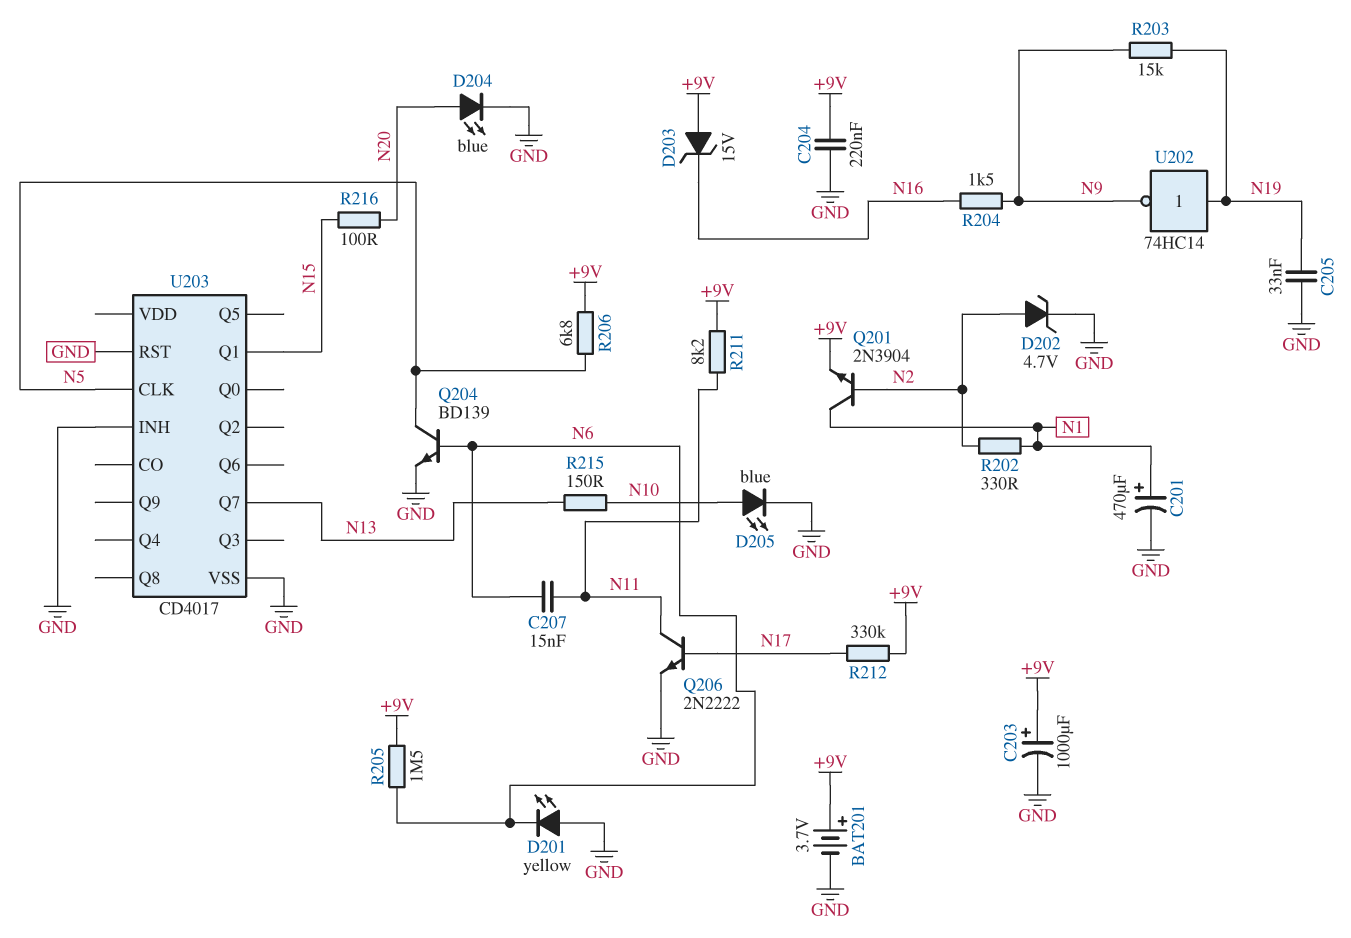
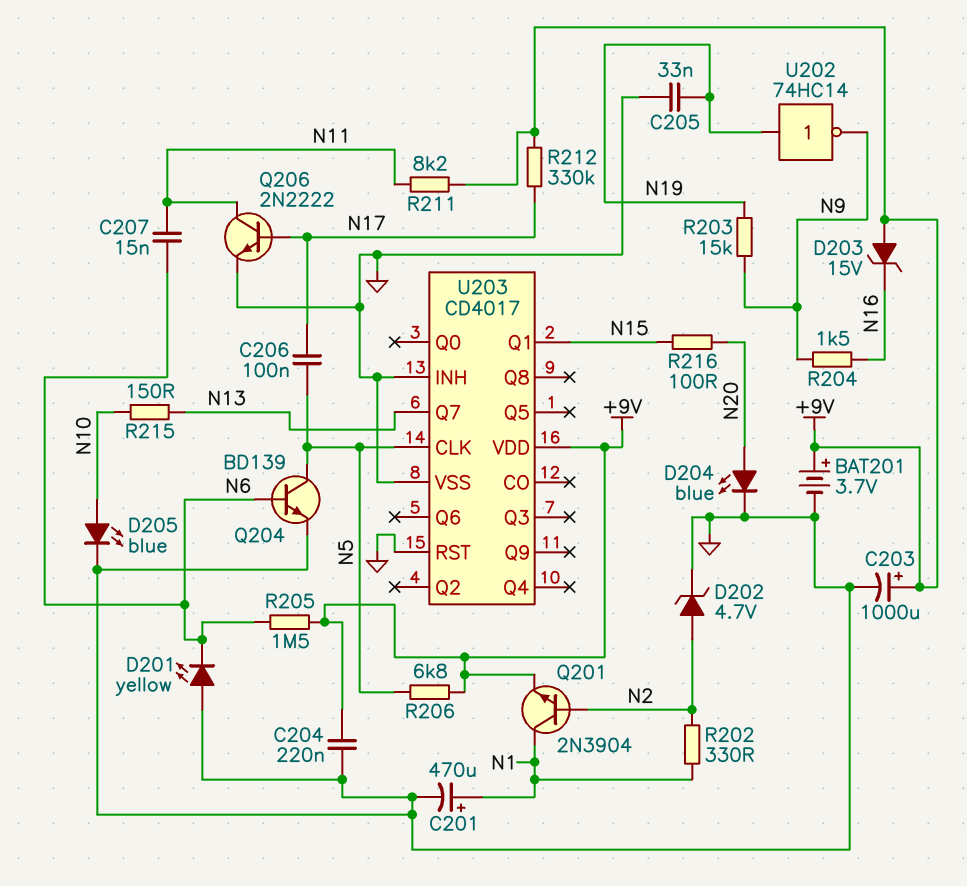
C206: none -> 100nF (N5, N17)
U203 pin VDD: none -> +9V

